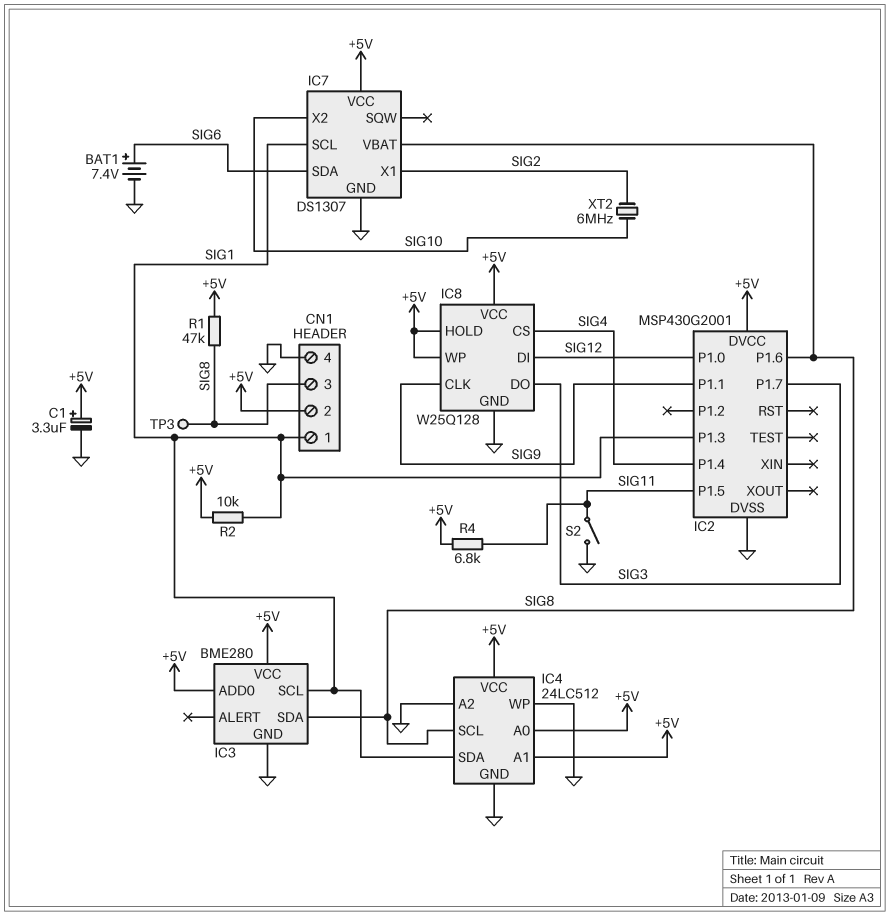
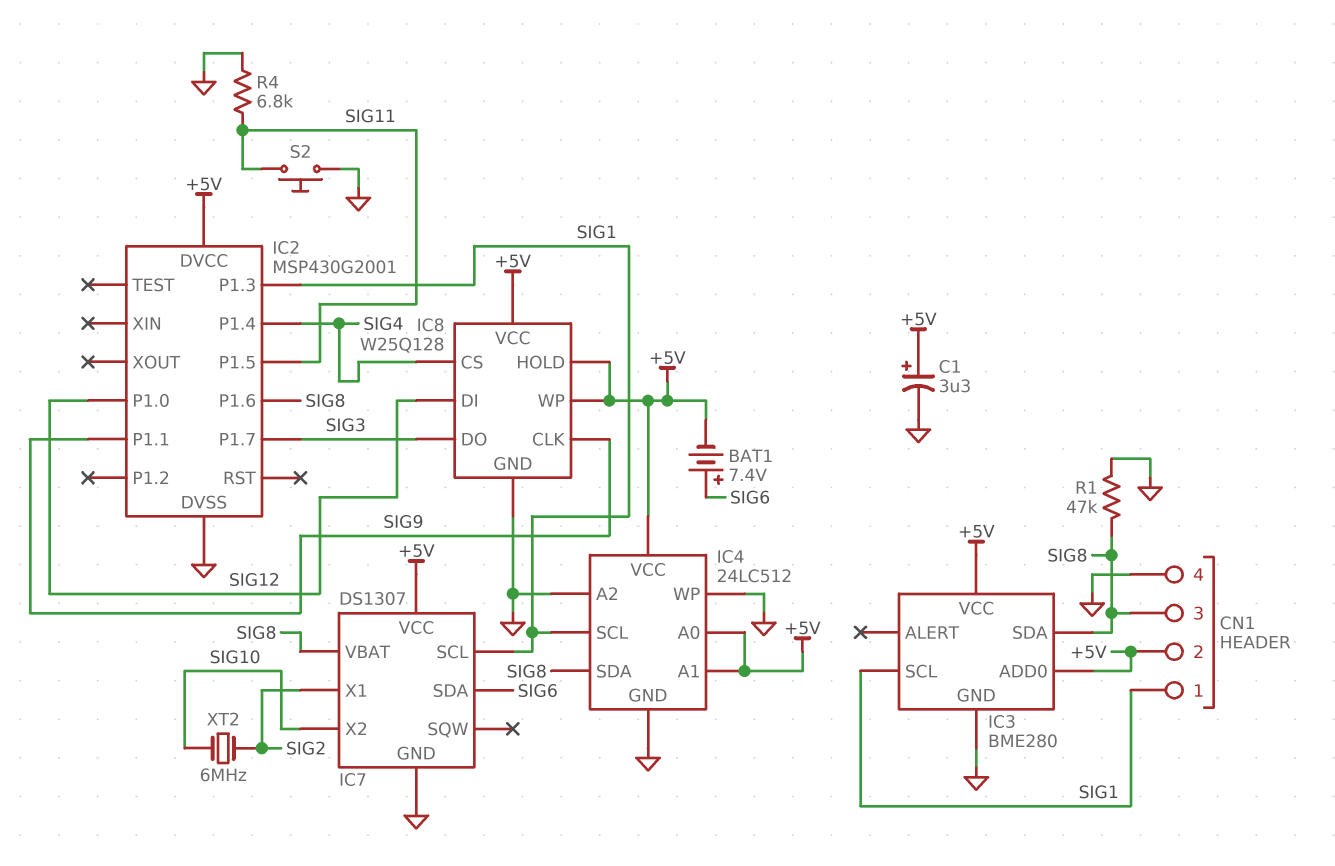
BAT1: 7.4V (plus SIG6, minus GND) -> 7.4V (plus SIG6, minus +5V)
IC4 pin SCL: SIG8 -> SIG1
IC4 pin SDA: SIG1 -> SIG8
R1: 47k (+5V, SIG8) -> 47k (GND, SIG8)
R2: 10k (+5V, SIG1) -> none
R4: 6.8k (+5V, SIG11) -> 6.8k (GND, SIG11)
S2: switch (GND, SIG11) -> button (GND, SIG11)
TP3: test point (SIG8) -> none

